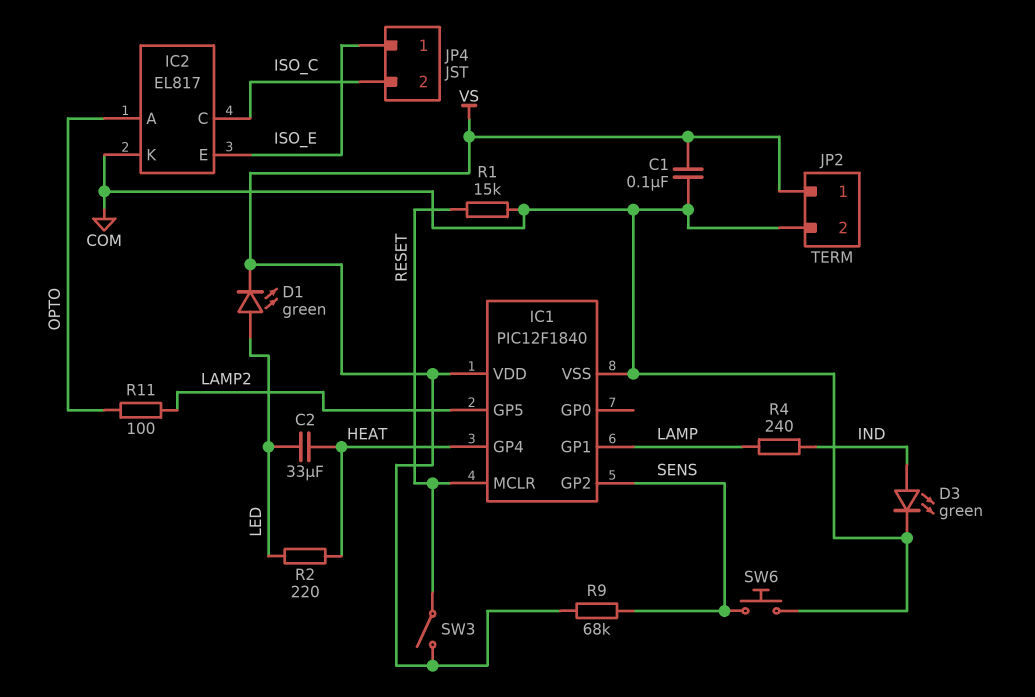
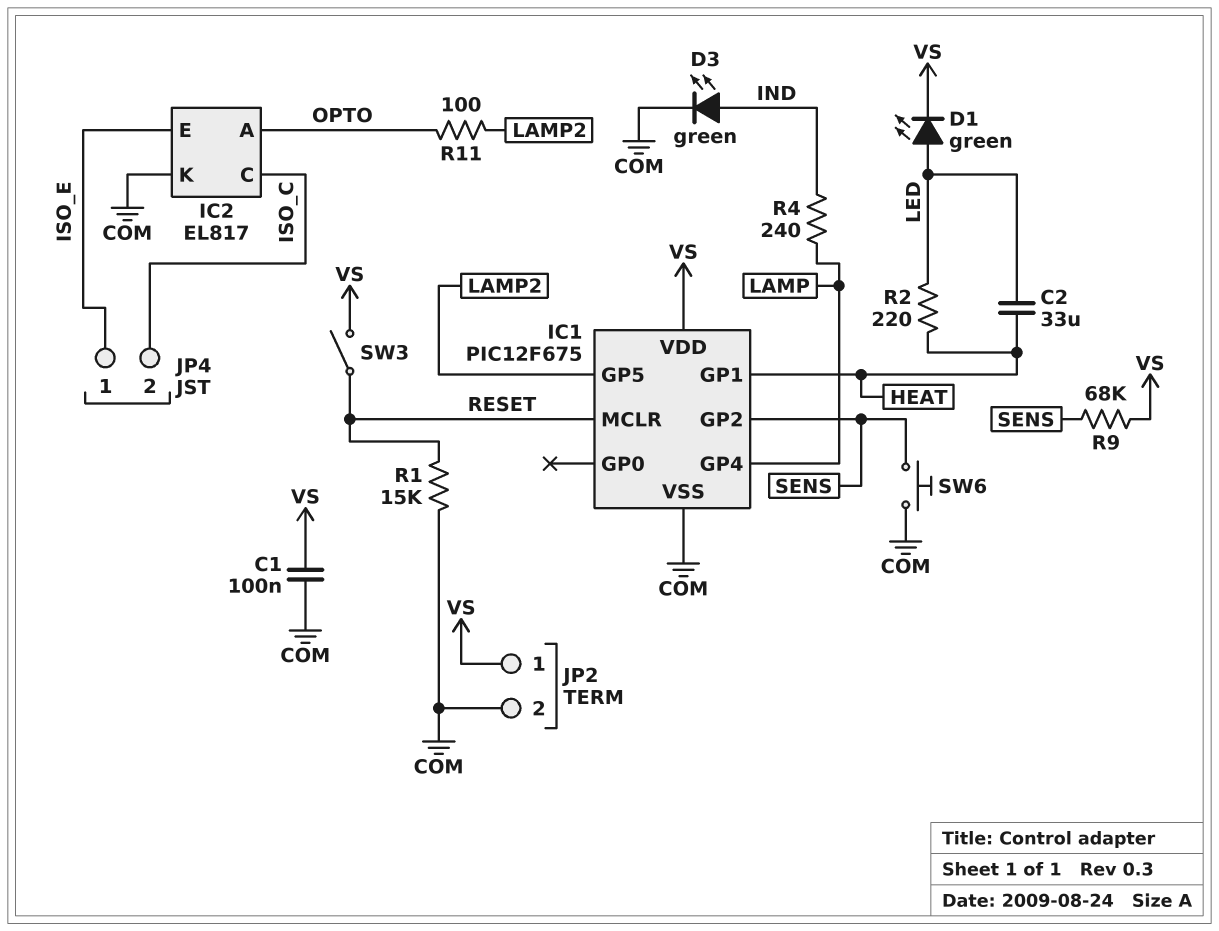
IC1: PIC12F1840 -> PIC12F675
IC1 pin GP1: LAMP -> HEAT
IC1 pin GP4: HEAT -> LAMP

